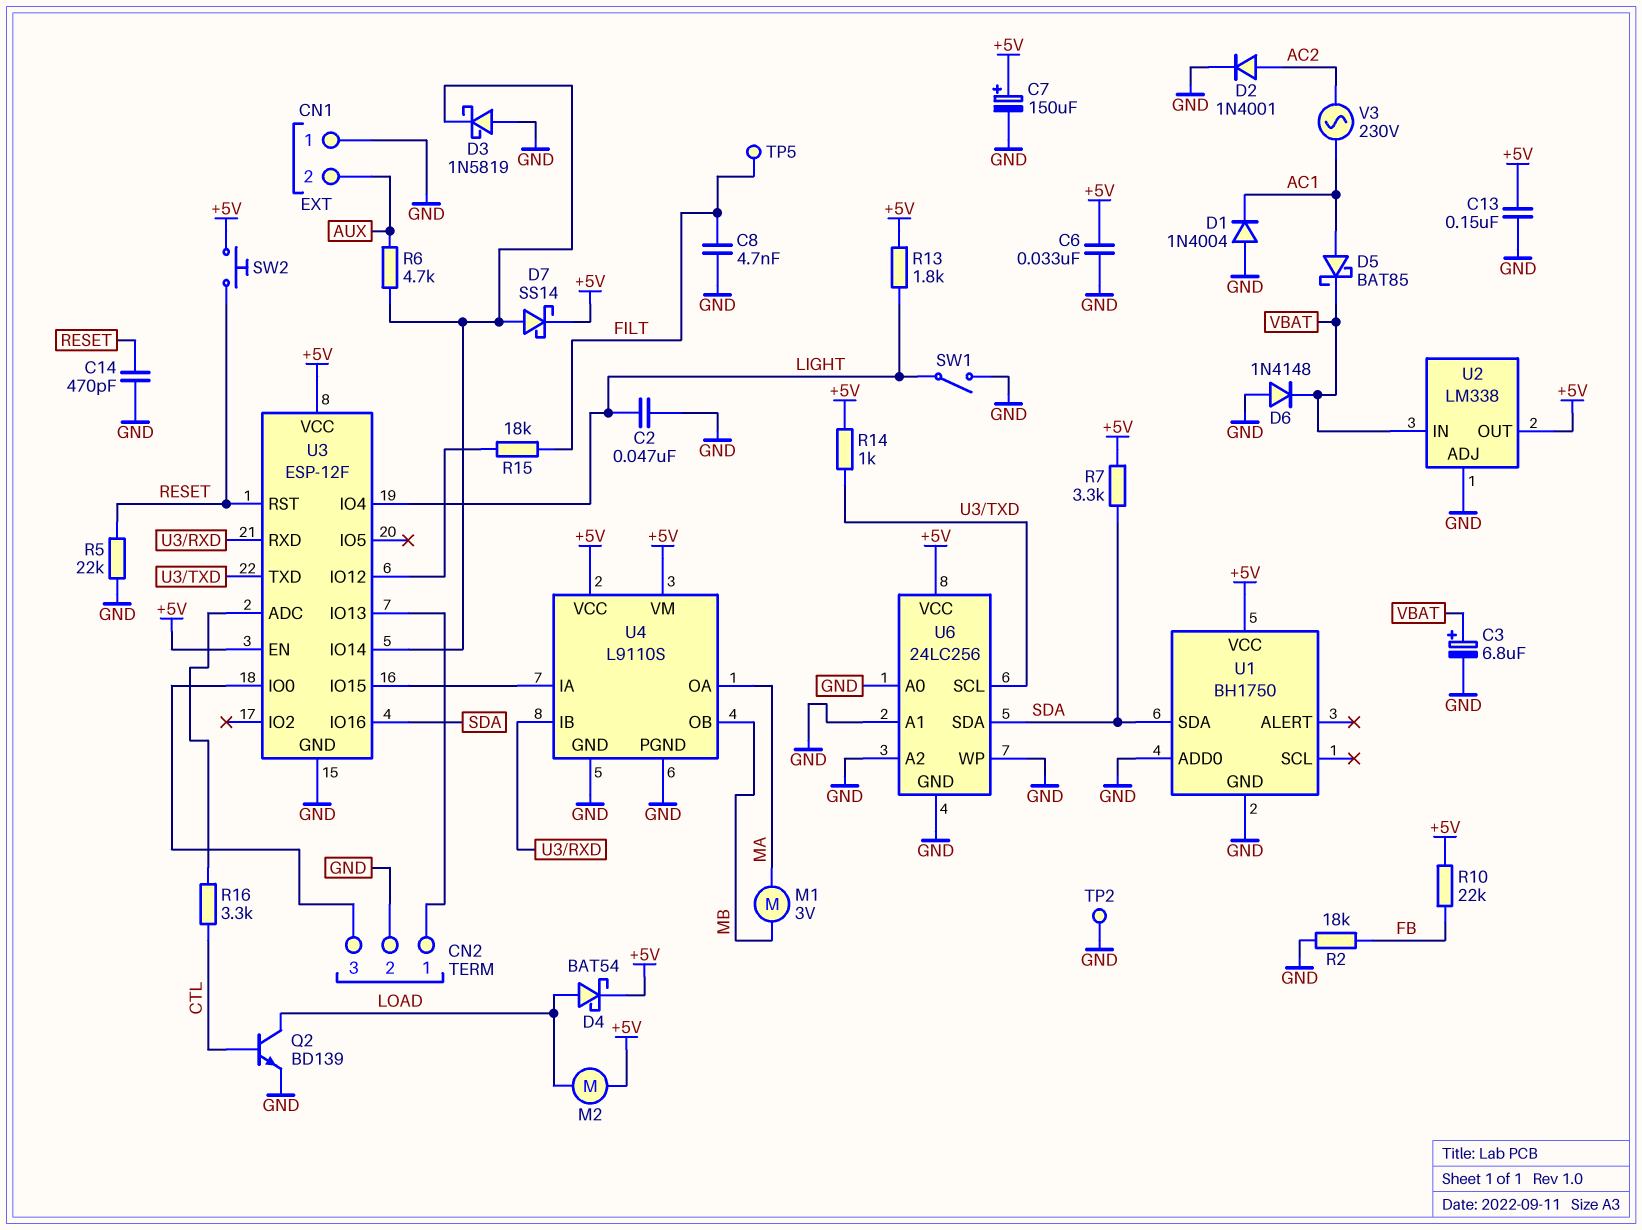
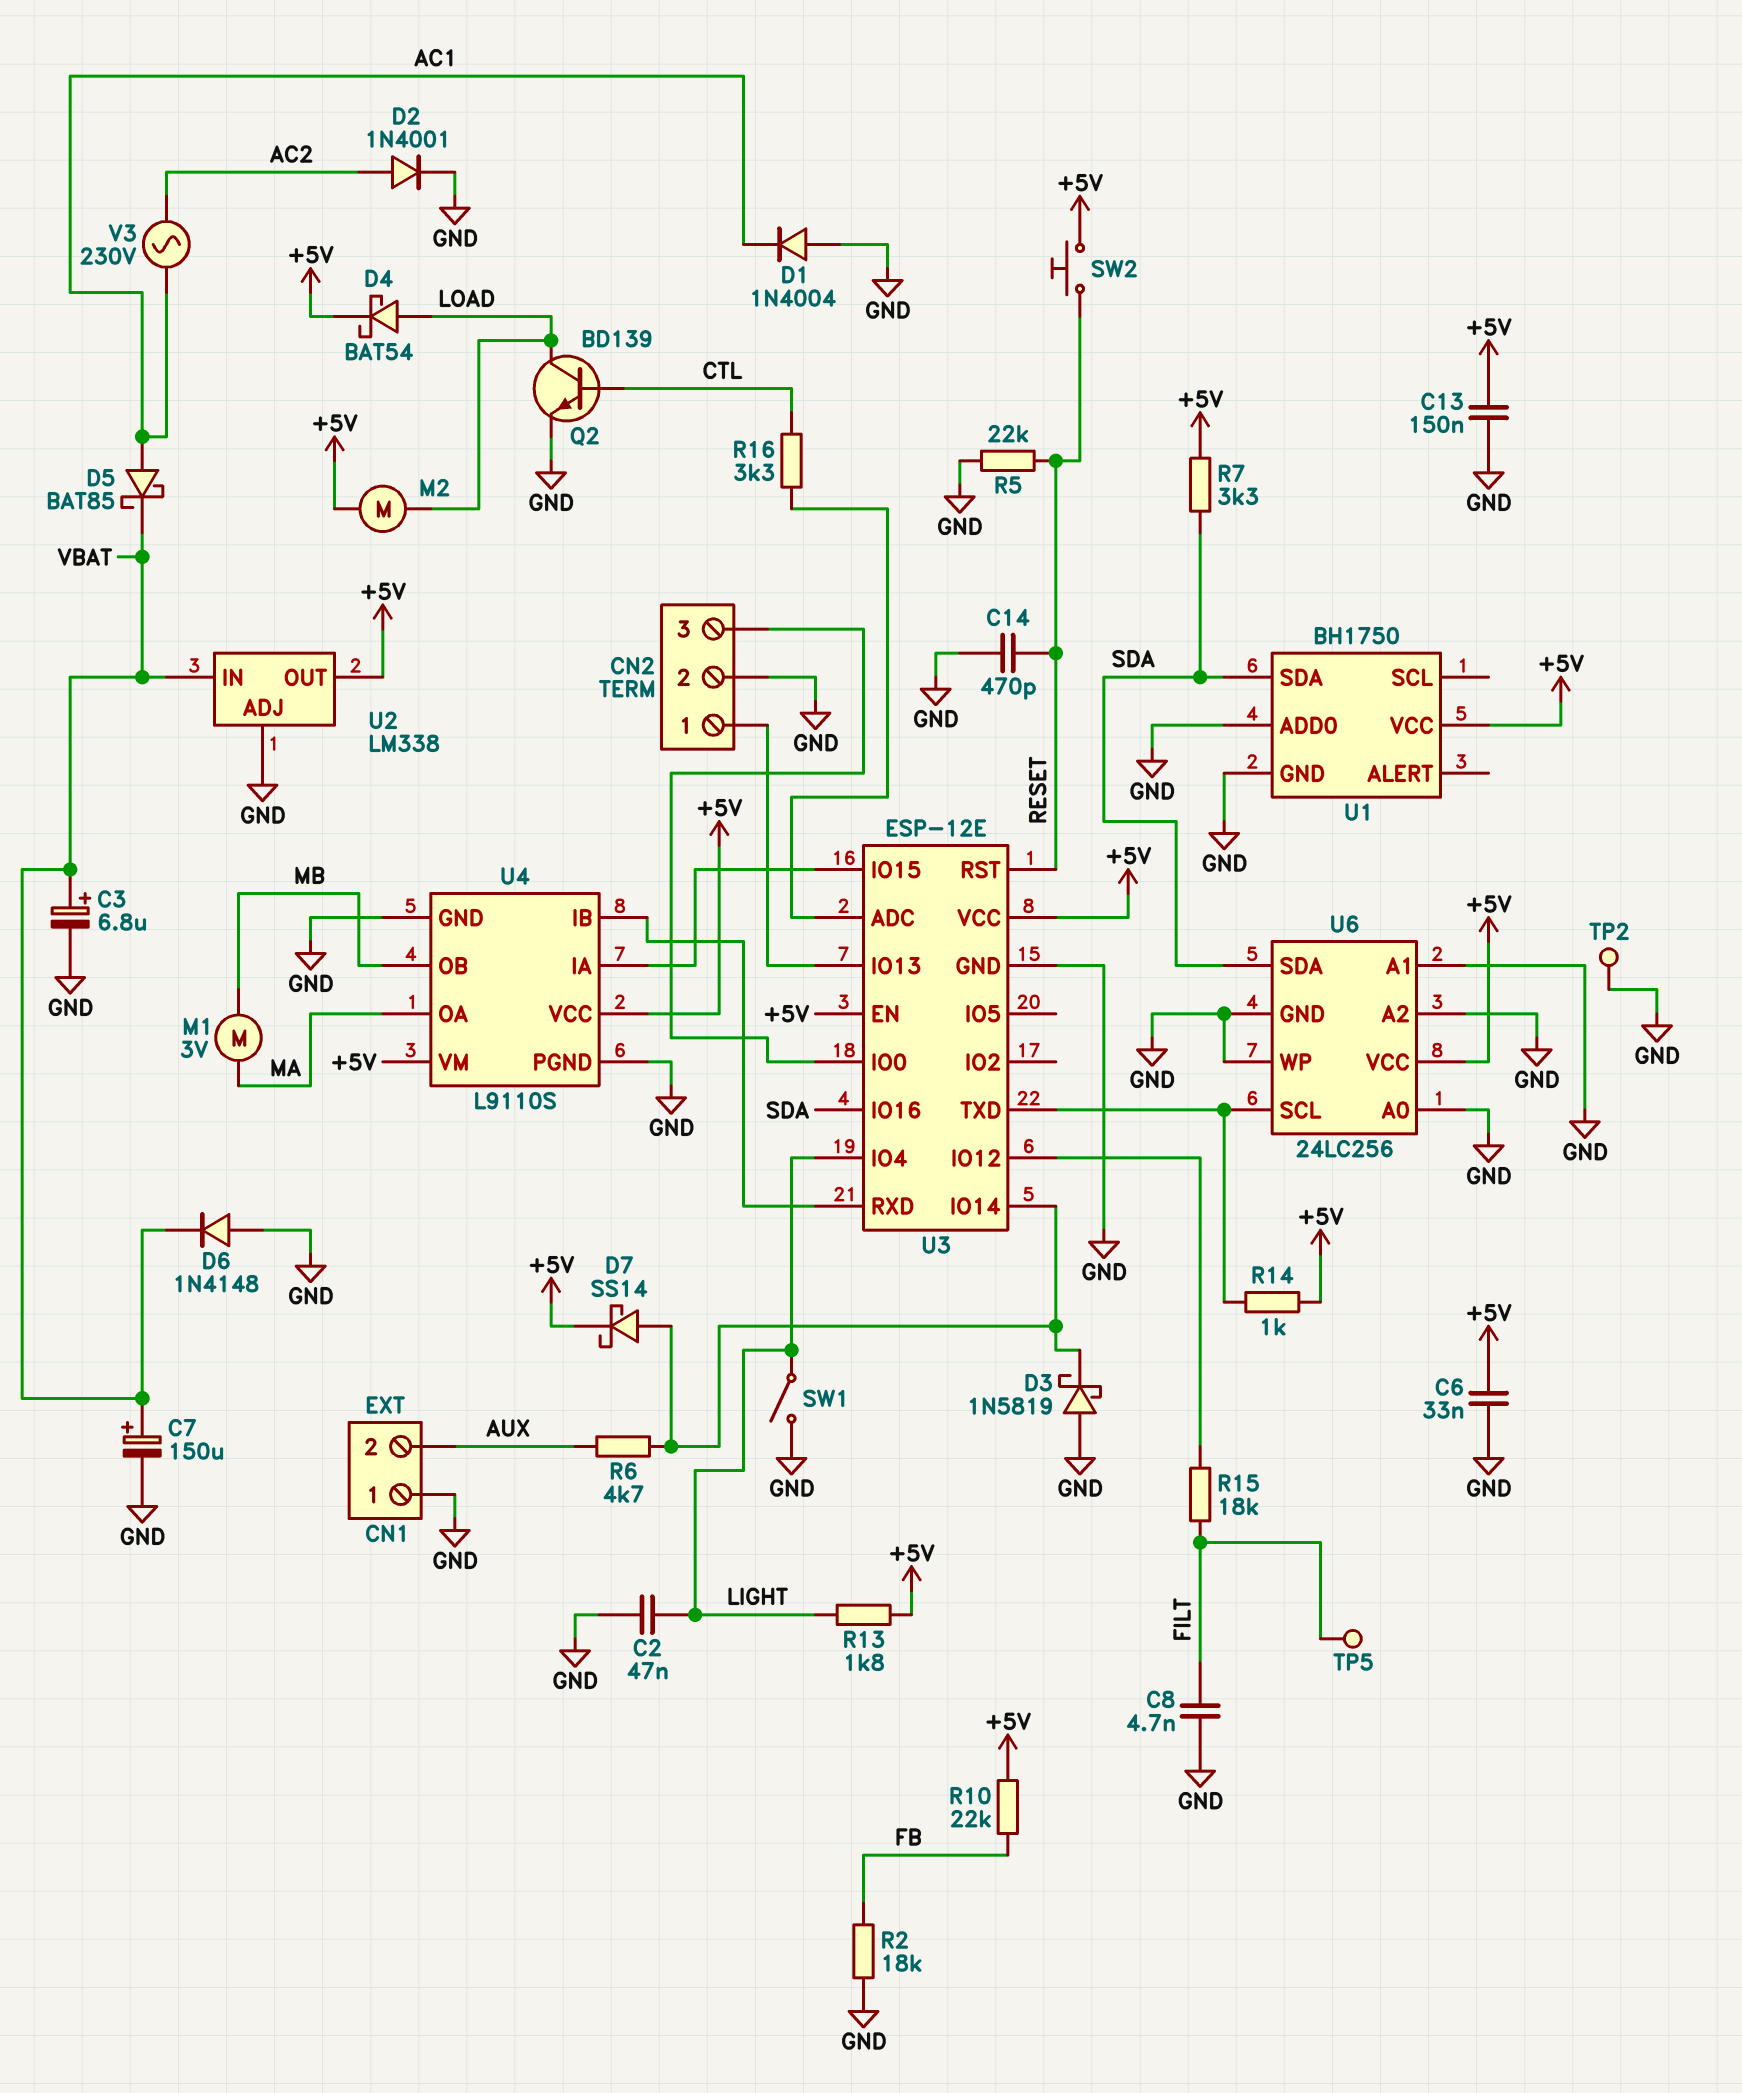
C7: 150uF (plus +5V, minus GND) -> 150uF (plus VBAT, minus GND)
U3: ESP-12F -> ESP-12E

